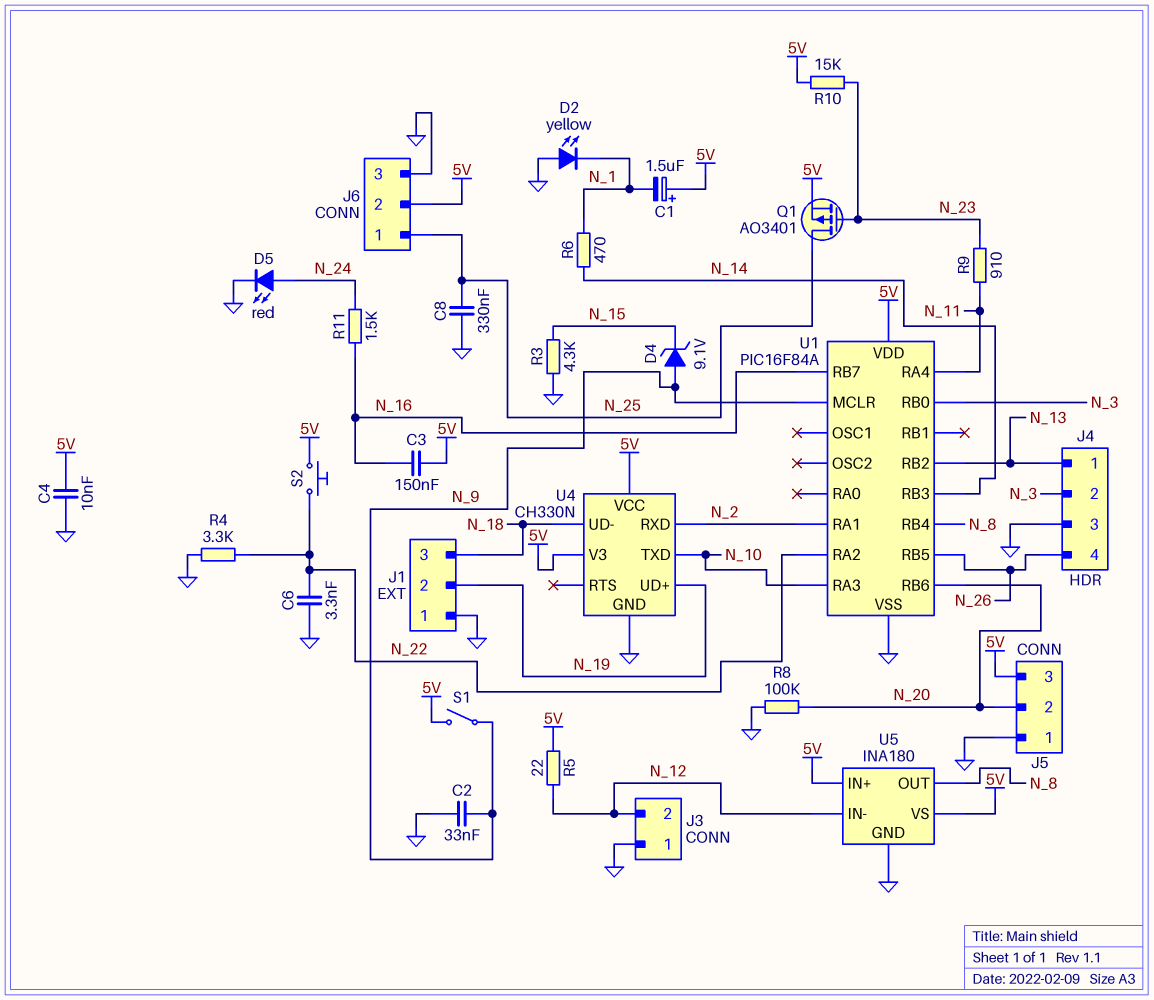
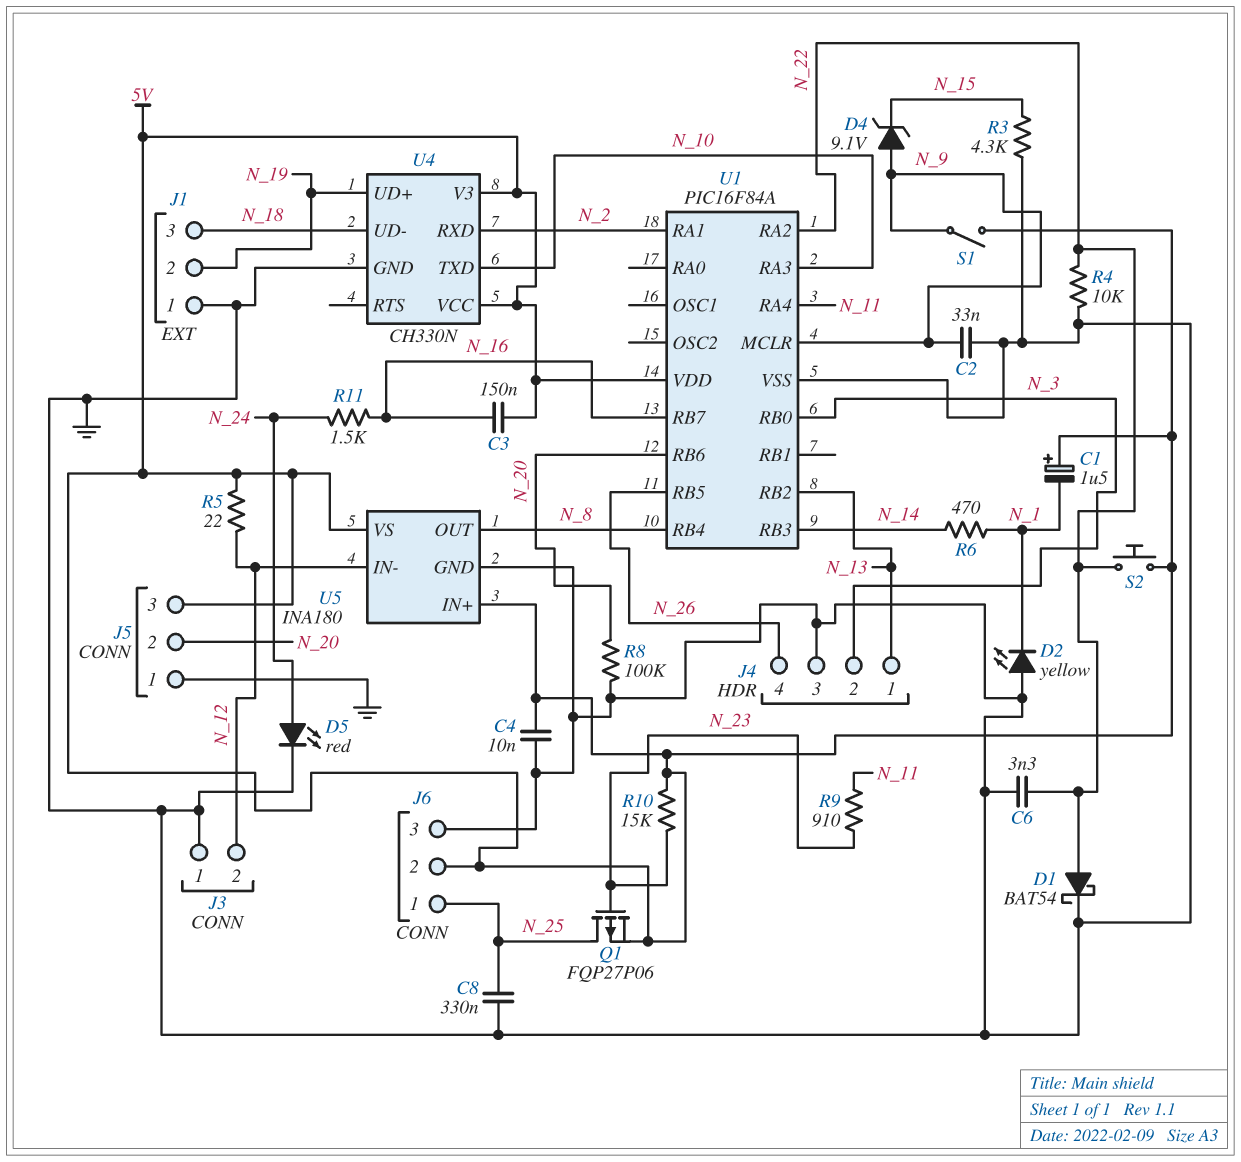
D1: none -> schottky BAT54 (A N_22, K GND)
Q1: PMOS AO3401 (G N_23, D N_25, S 5V) -> PMOS FQP27P06 (G N_23, D N_25, S 5V)
R4: 3.3k (GND, N_22) -> 10k (GND, N_22)

